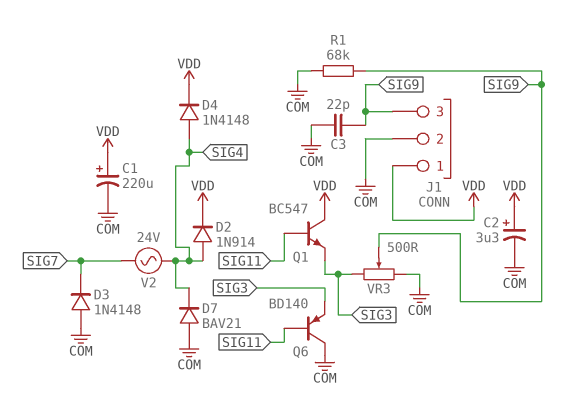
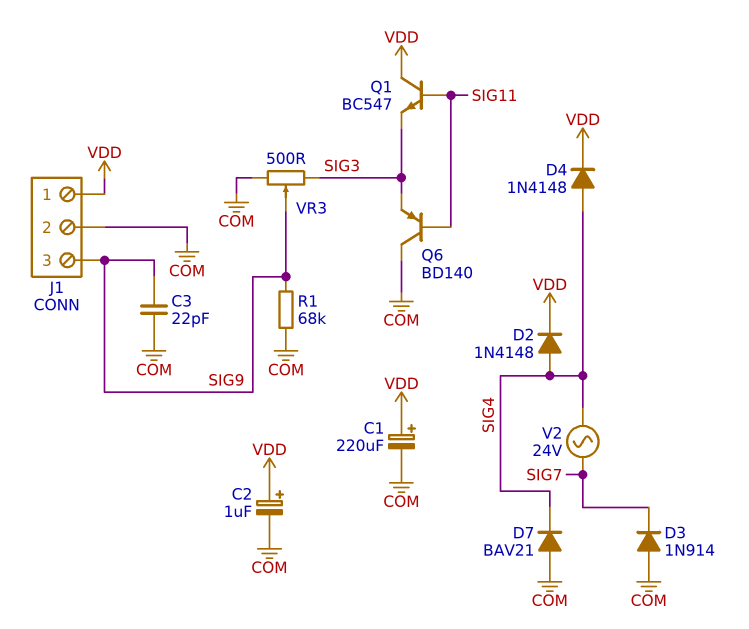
C2: 3.3uF (plus VDD, minus COM) -> 1uF (plus VDD, minus COM)
D2: diode 1N914 (A SIG4, K VDD) -> diode 1N4148 (A SIG4, K VDD)
D3: diode 1N4148 (A COM, K SIG7) -> diode 1N914 (A COM, K SIG7)

